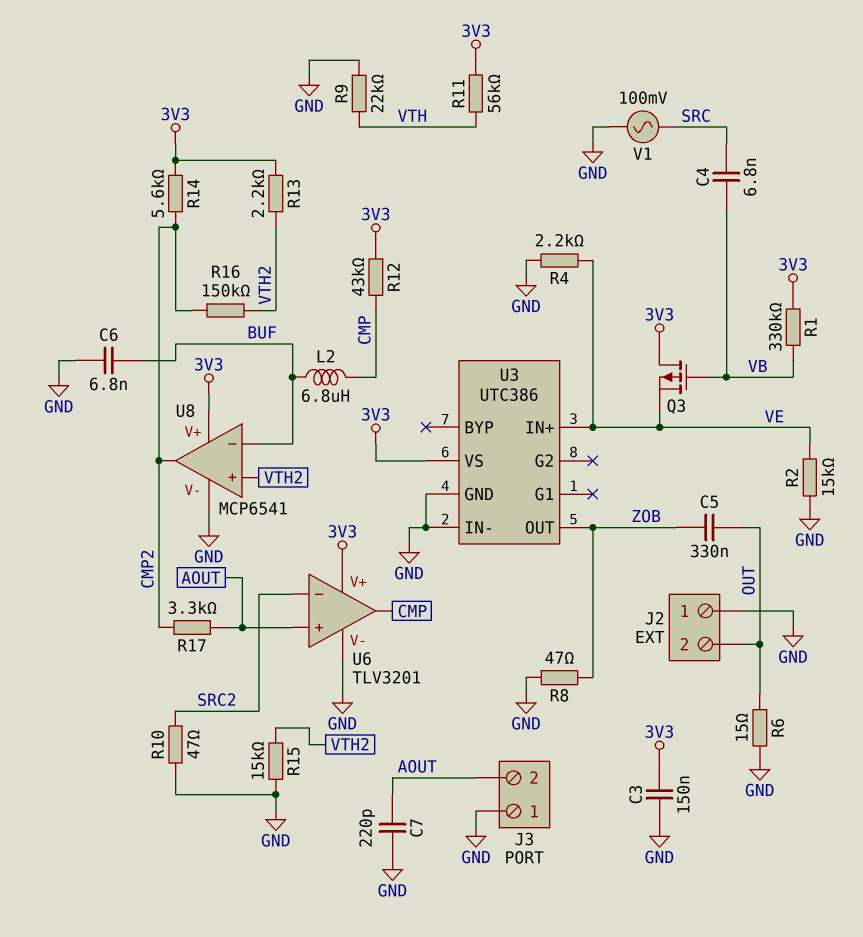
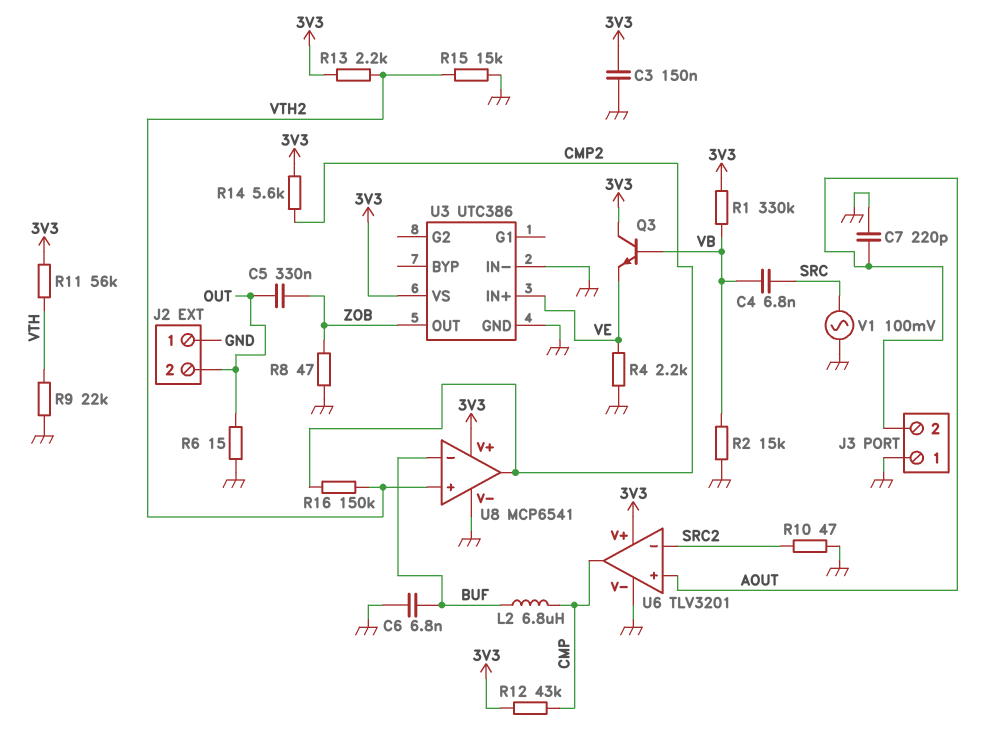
Q3: PMOS (G VB, D 3V3, S VE) -> NPN (B VB, C 3V3, E VE)
R2: 15k (GND, VE) -> 15k (GND, VB)
R17: 3.3k (AOUT, CMP2) -> none

